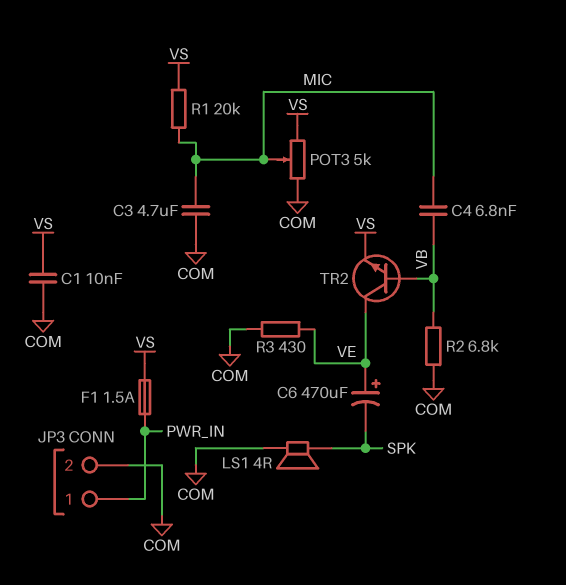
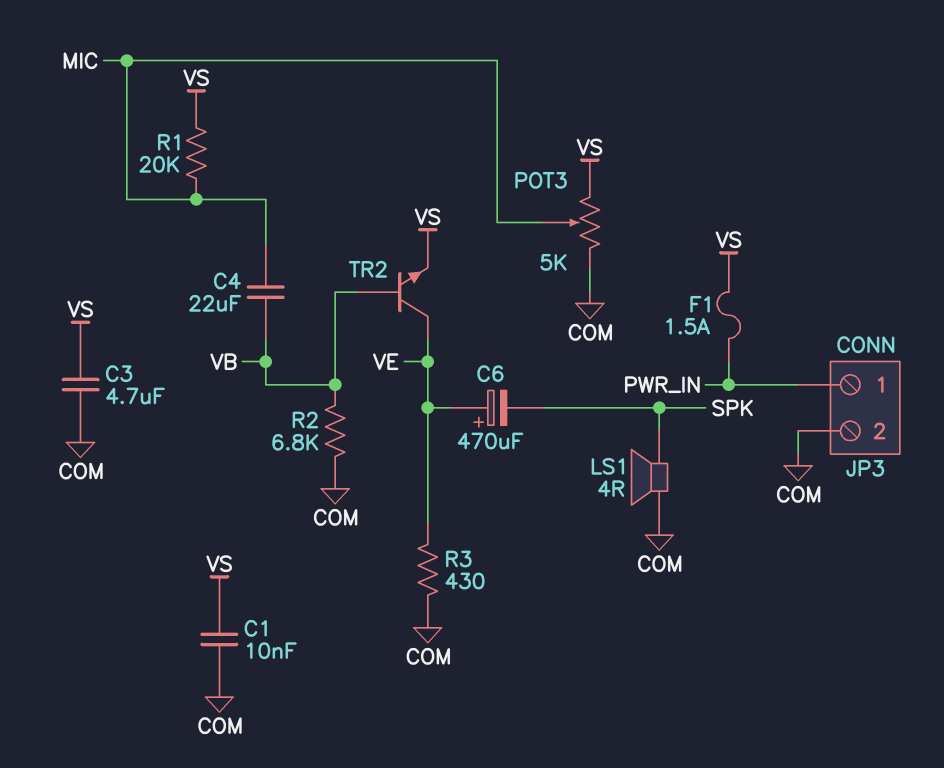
C3: 4.7uF (COM, MIC) -> 4.7uF (COM, VS)
C4: 6.8nF (MIC, VB) -> 22uF (MIC, VB)

